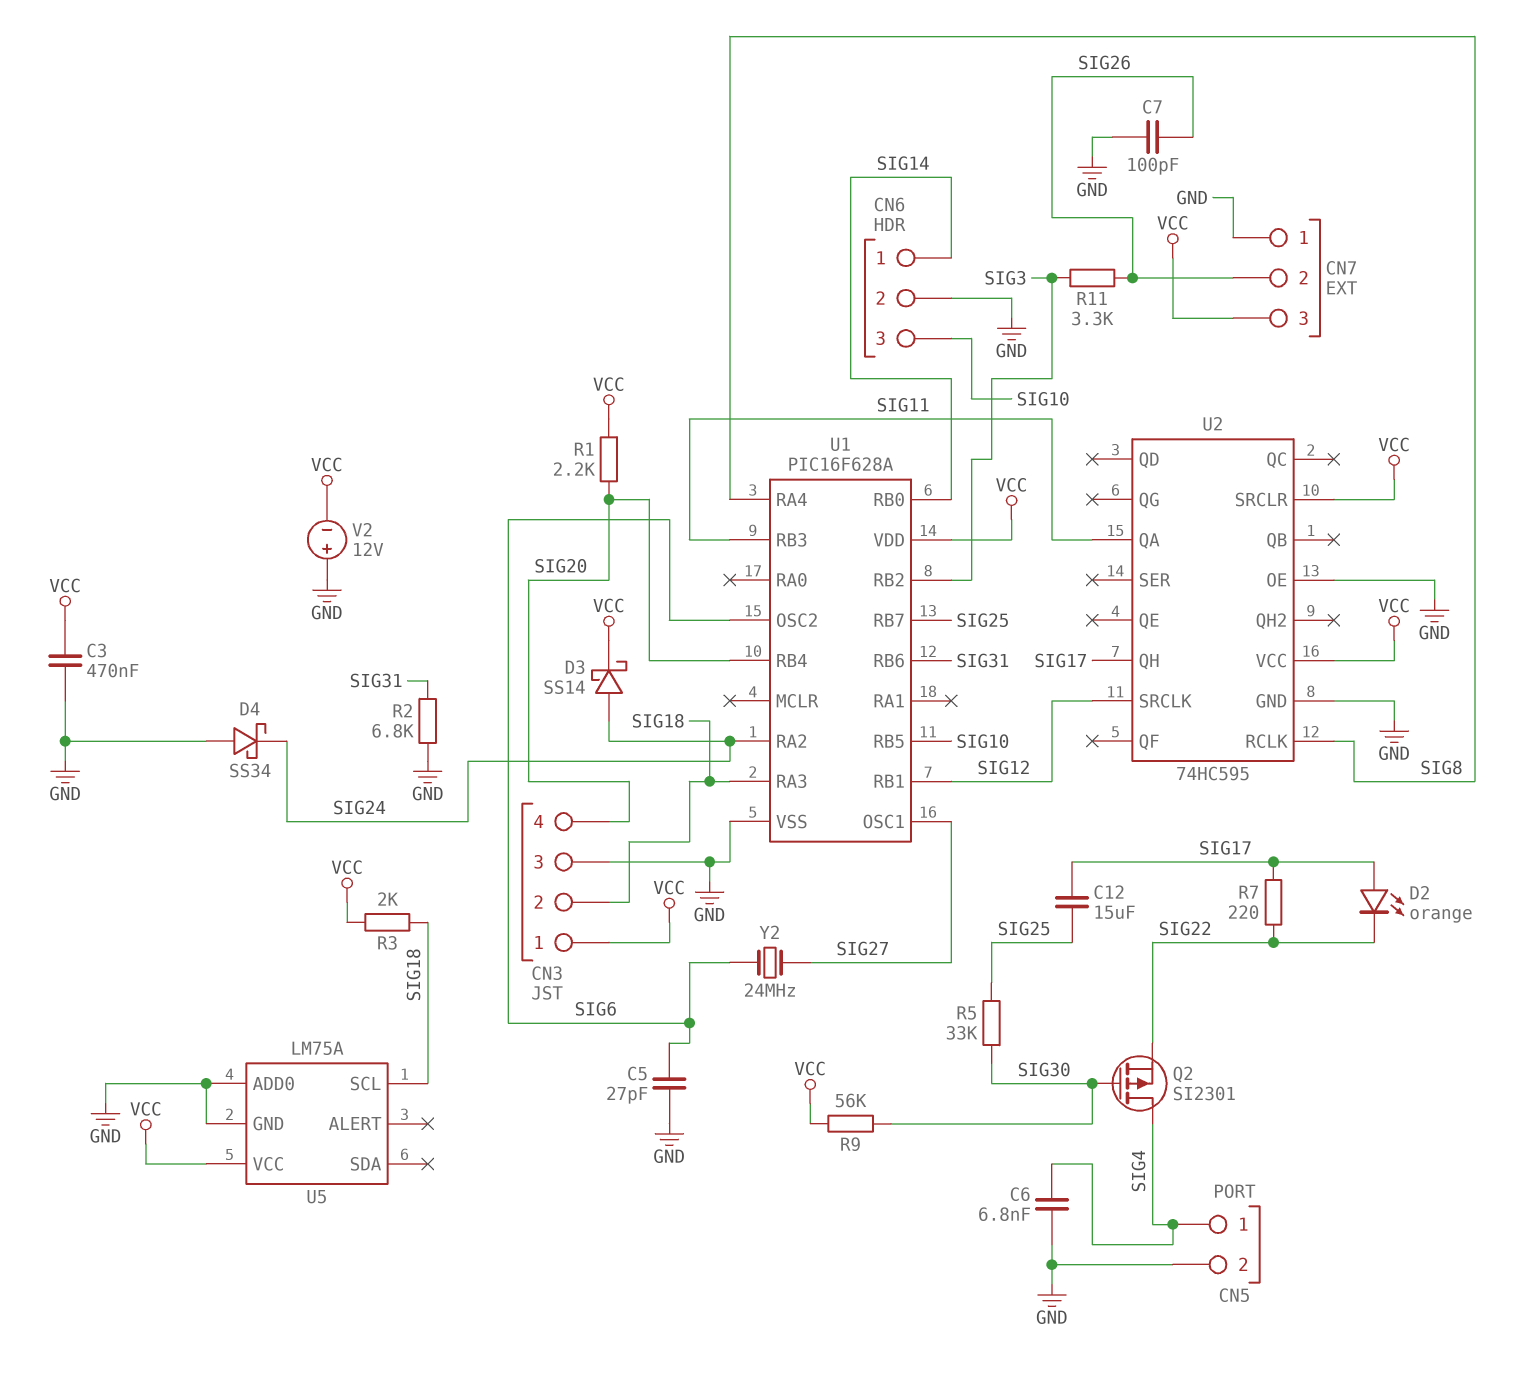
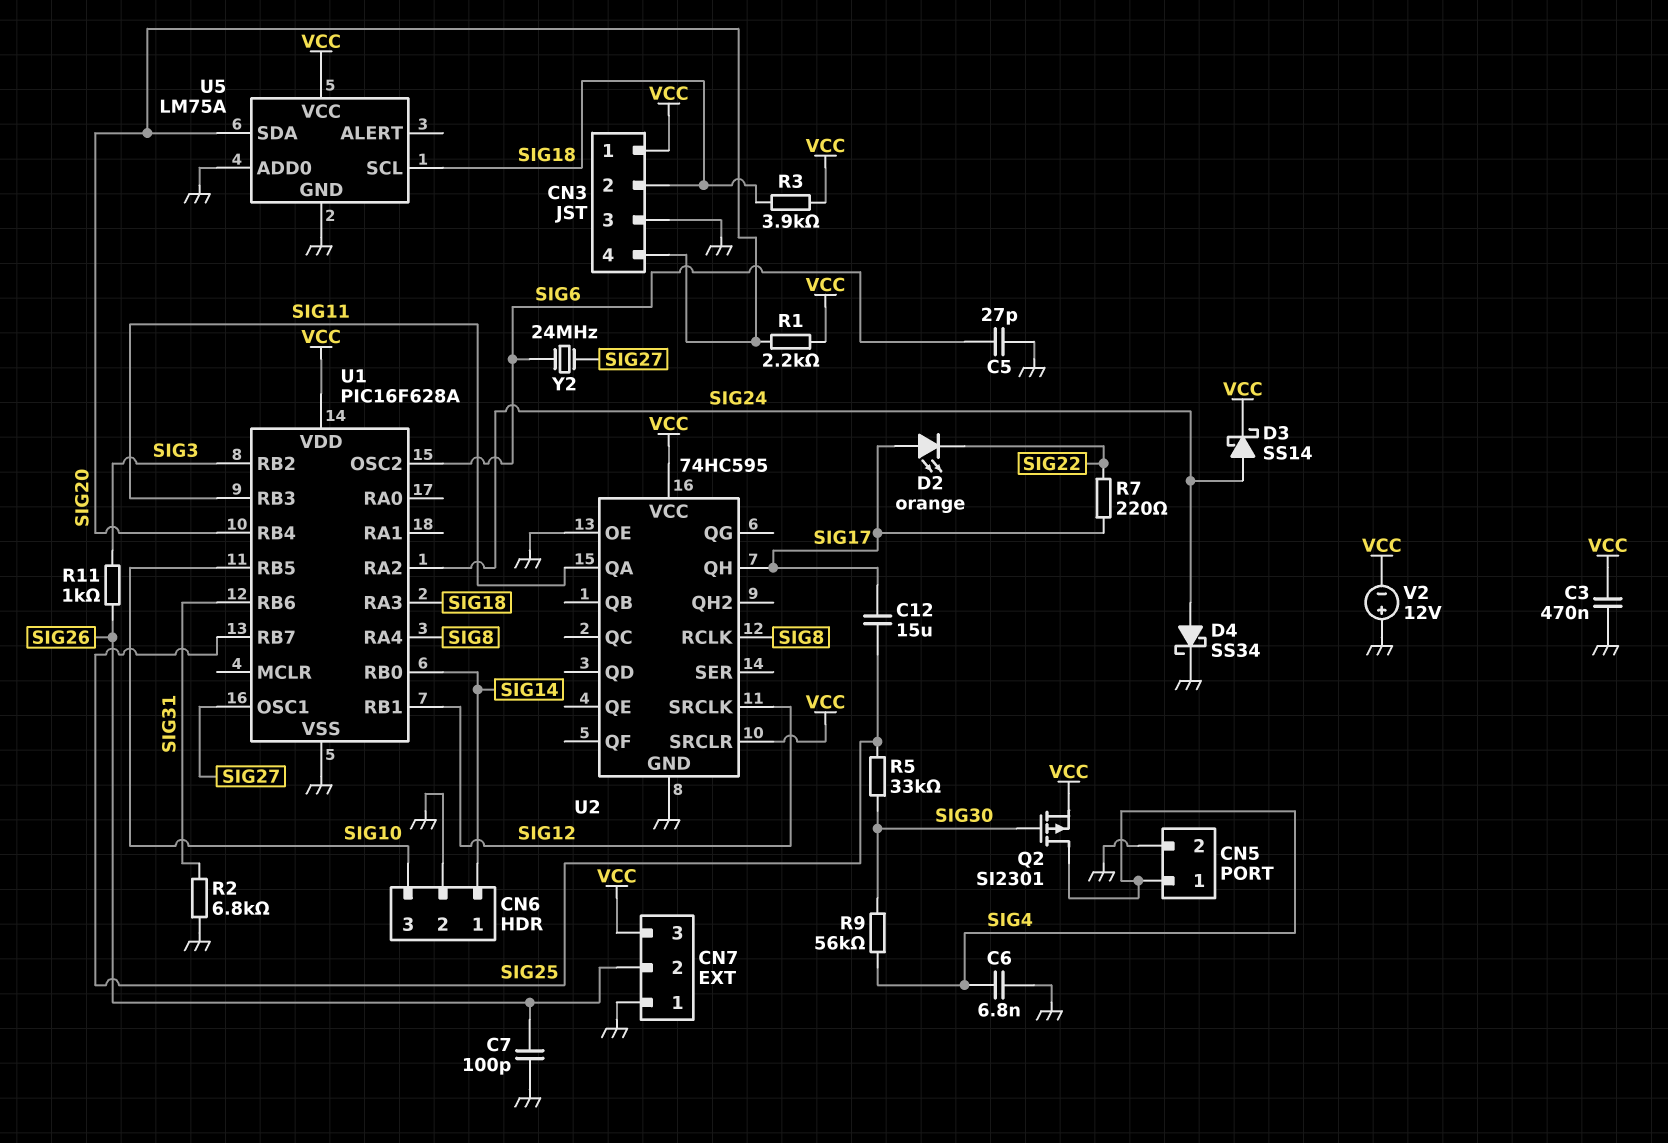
D4: schottky SS34 (A GND, K SIG24) -> schottky SS34 (A SIG24, K GND)
Q2: PMOS SI2301 (G SIG30, D SIG4, S SIG22) -> PMOS SI2301 (G SIG30, D SIG4, S VCC)
R3: 2k (SIG18, VCC) -> 3.9k (SIG18, VCC)
R9: 56k (SIG30, VCC) -> 56k (SIG4, SIG30)
R11: 3.3k (SIG3, SIG26) -> 1k (SIG3, SIG26)
U5 pin SDA: none -> SIG20

